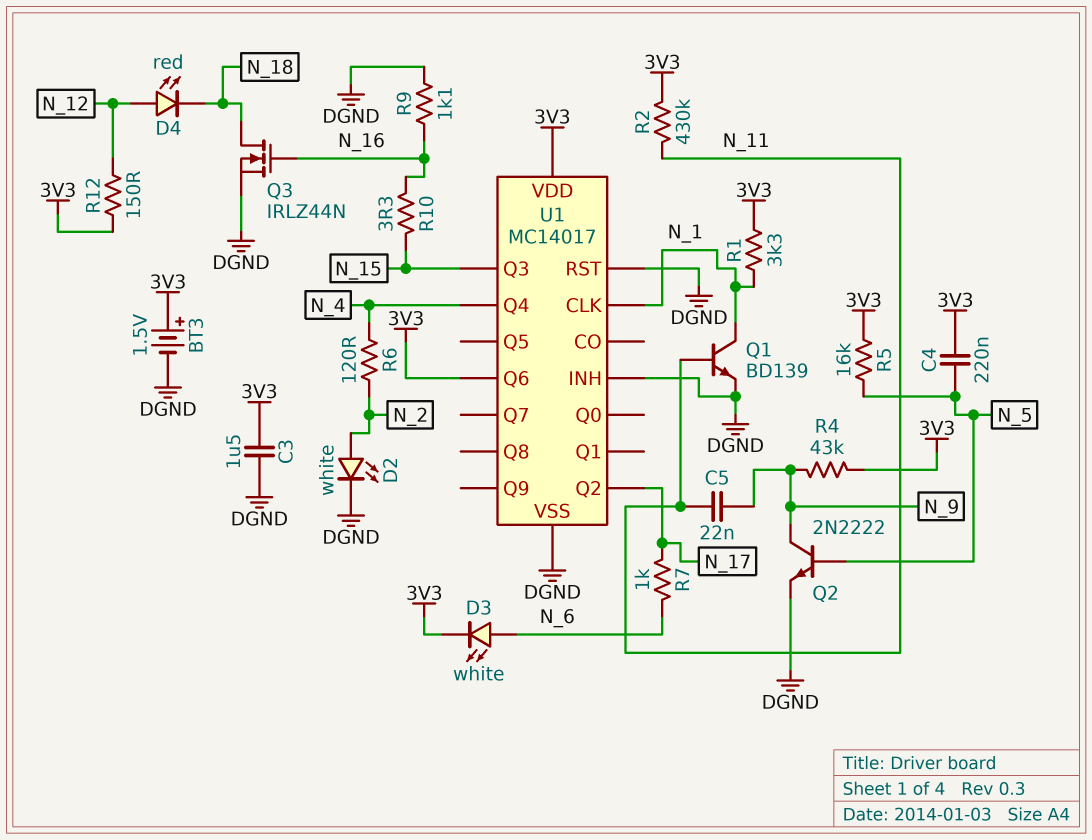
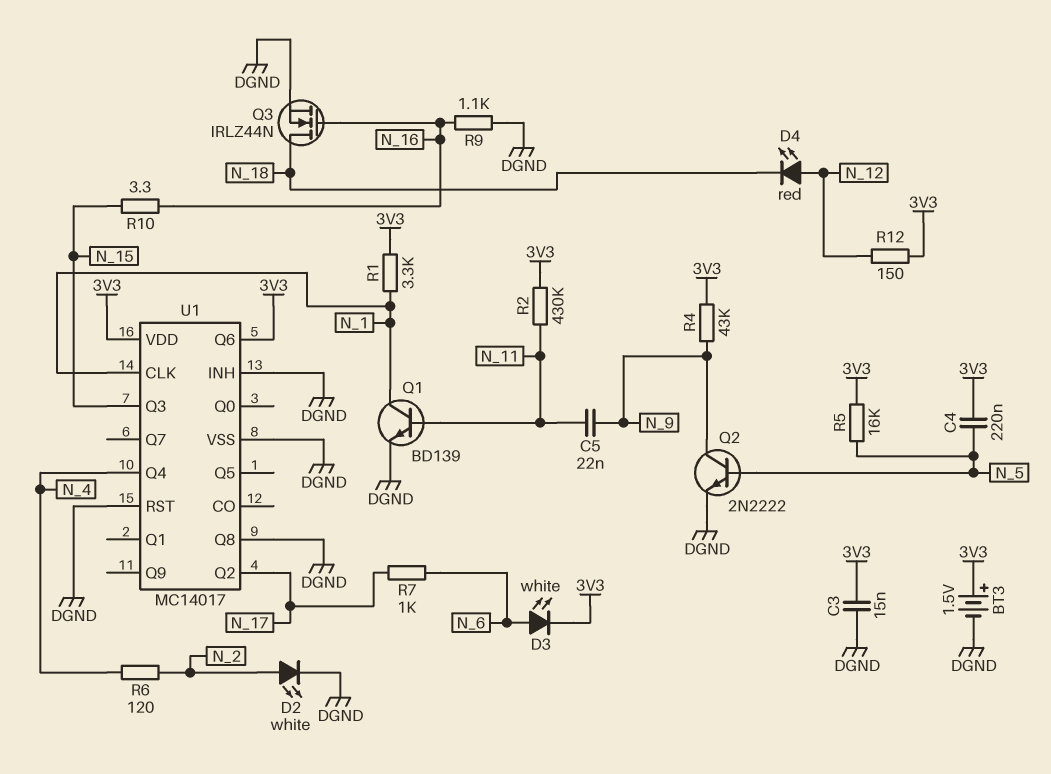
C3: 1.5uF (3V3, DGND) -> 15nF (3V3, DGND)
U1 pin Q8: none -> DGND

